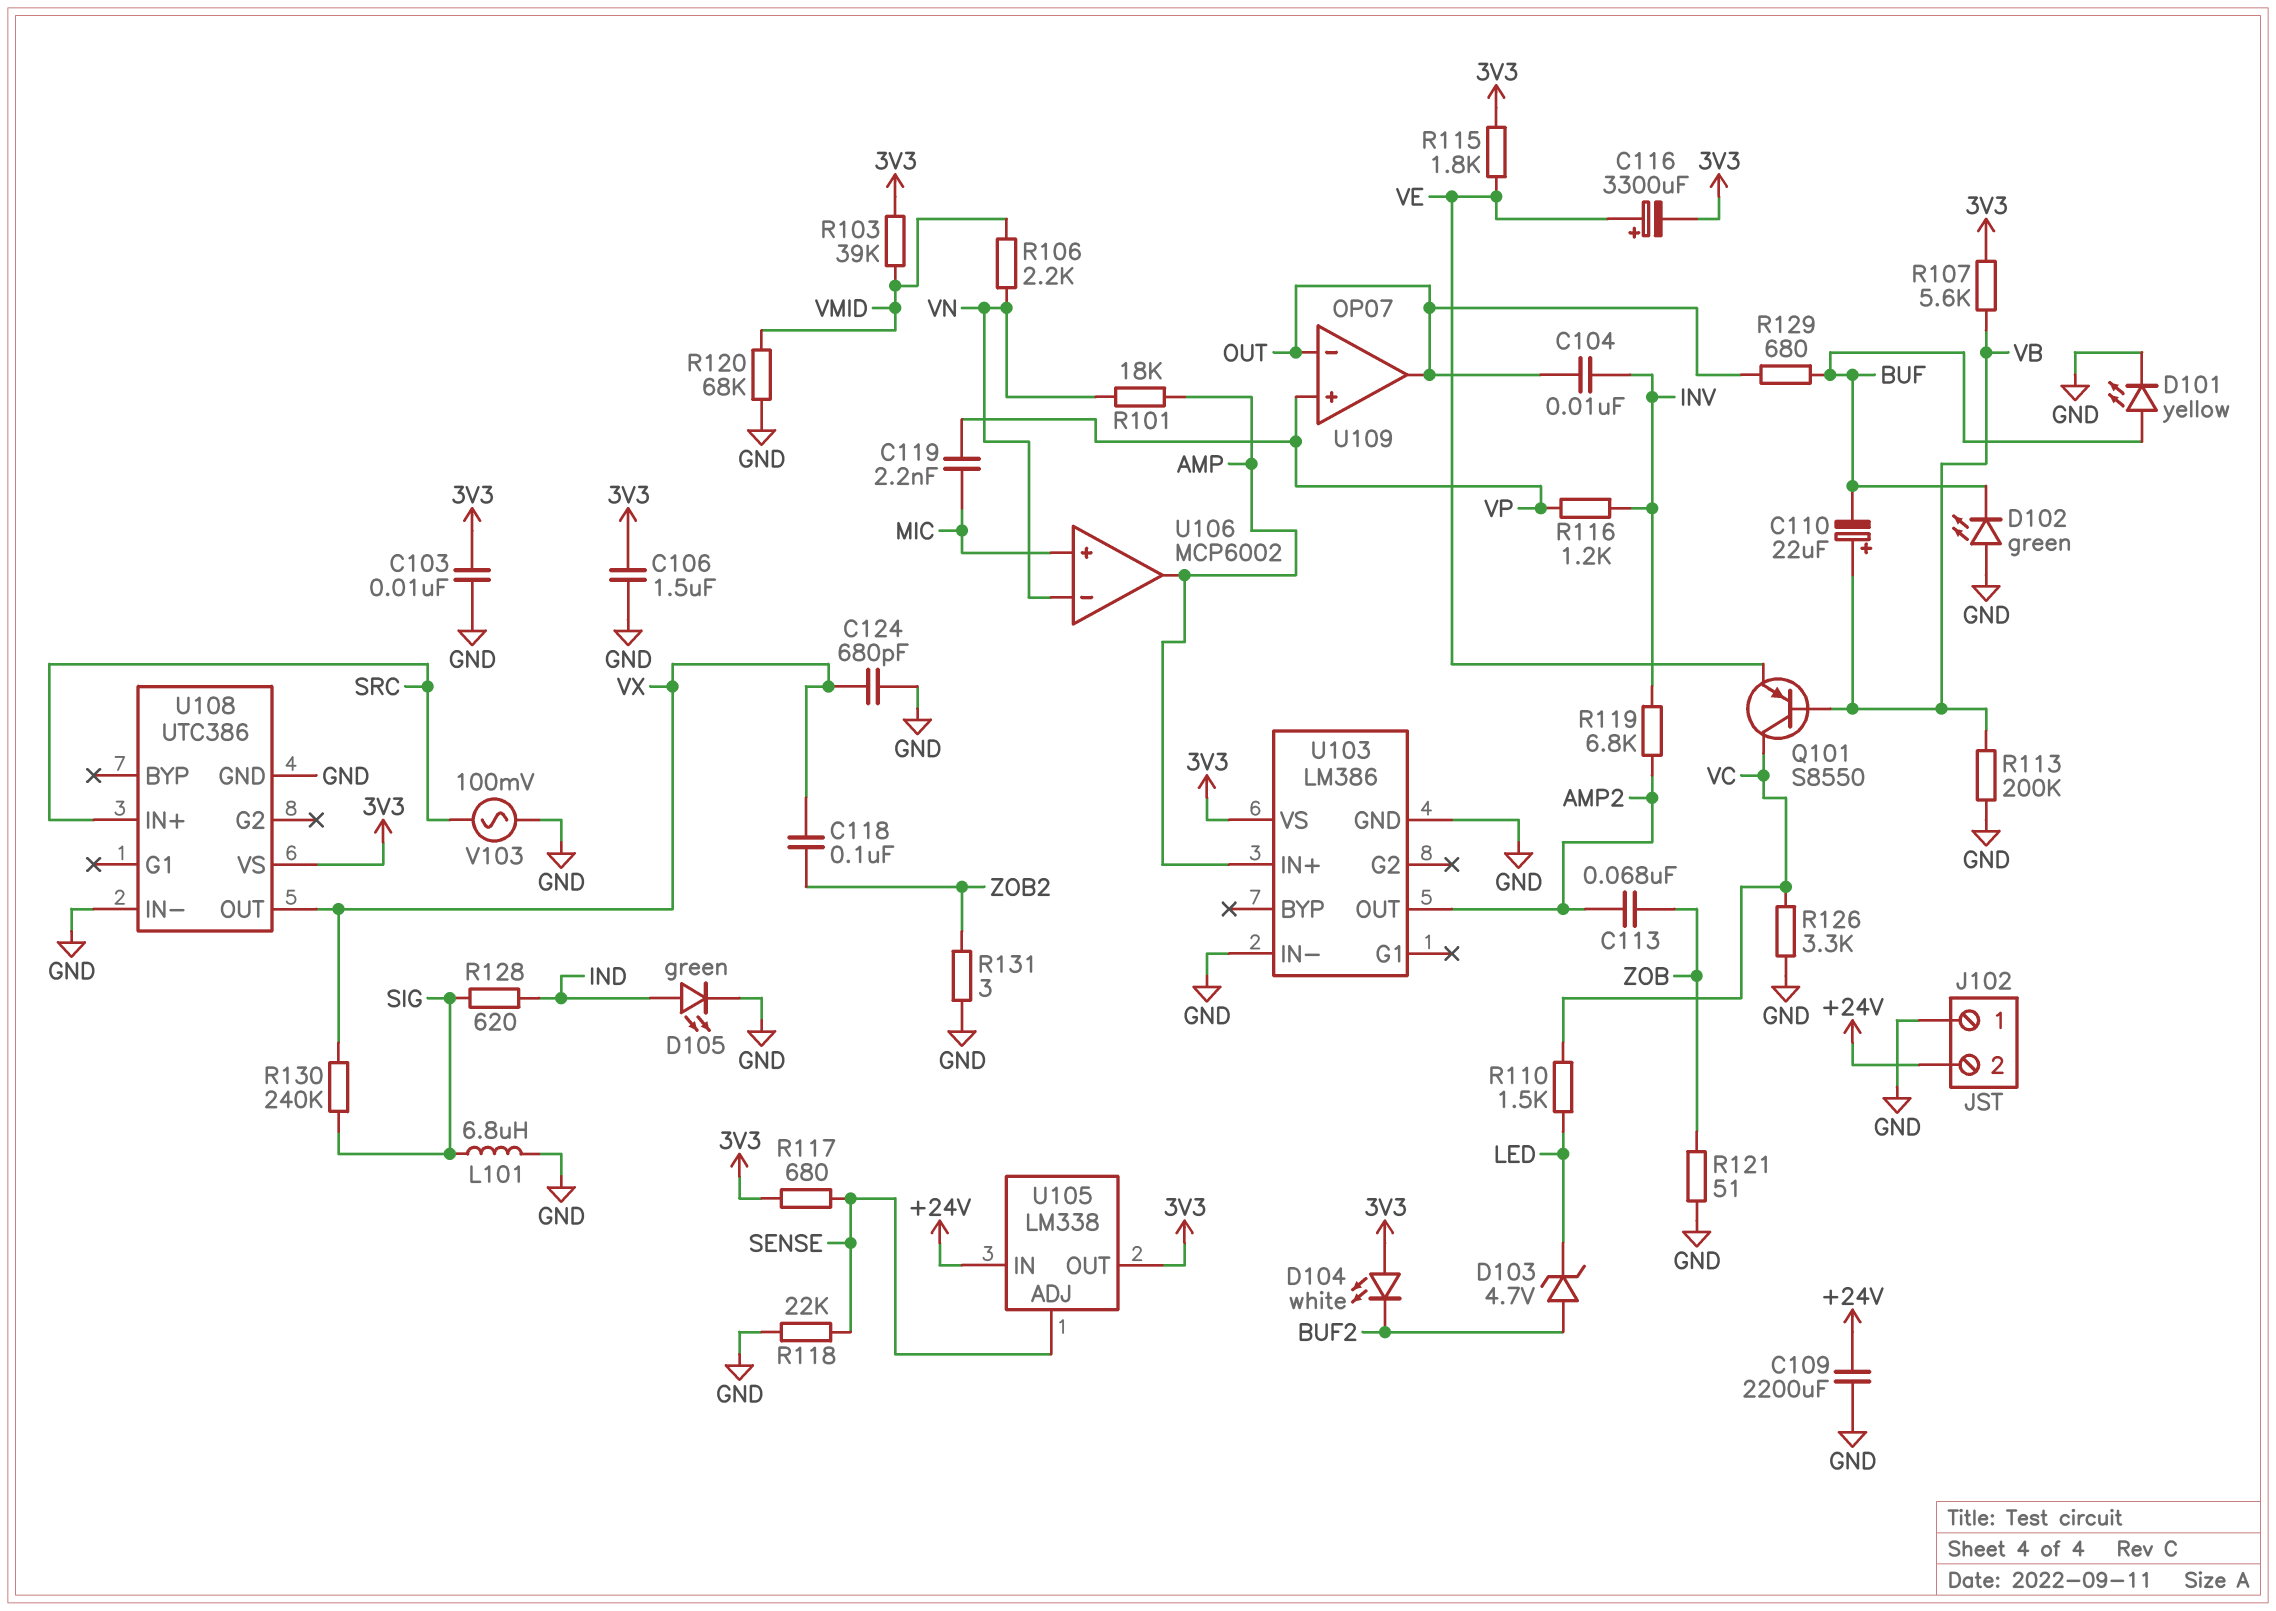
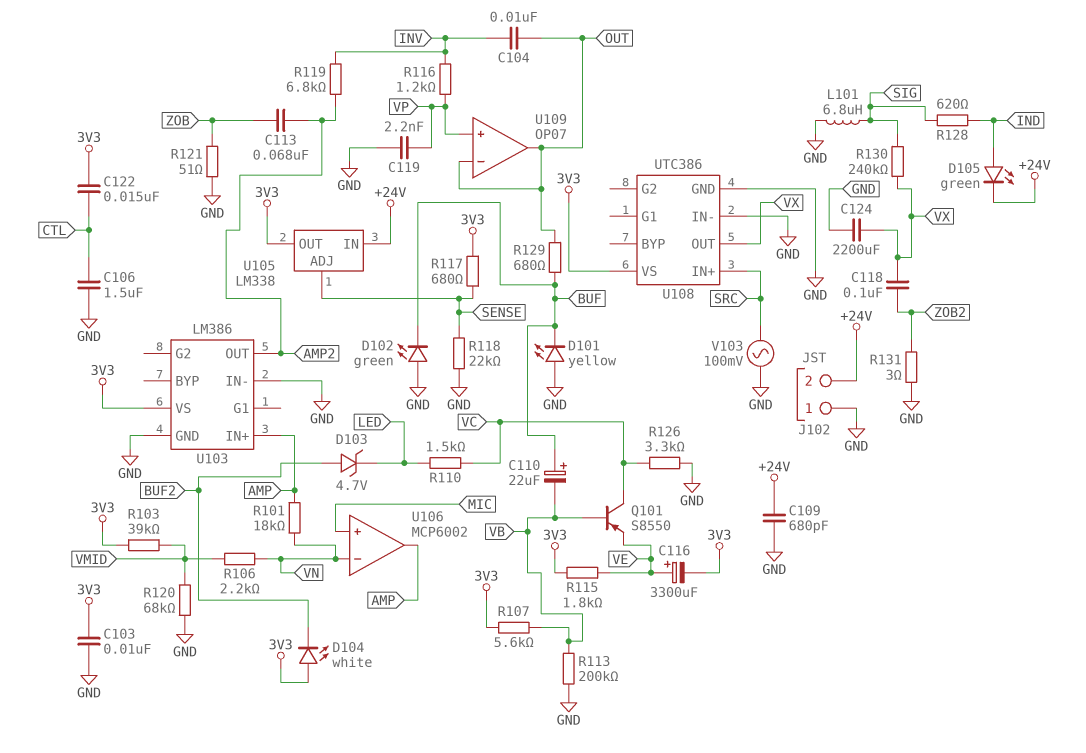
C106: 1.5uF (3V3, GND) -> 1.5uF (CTL, GND)
C109: 2200uF (+24V, GND) -> 680pF (+24V, GND)
C110: 22uF (plus VB, minus BUF) -> 22uF (plus BUF, minus VB)
C119: 2.2nF (MIC, VP) -> 2.2nF (GND, VP)
C122: none -> 15nF (3V3, CTL)
C124: 680pF (GND, VX) -> 2200uF (GND, VX)
D101: LED yellow (A BUF, K GND) -> LED yellow (A GND, K BUF)
D105: LED green (A IND, K GND) -> LED green (A IND, K +24V)

